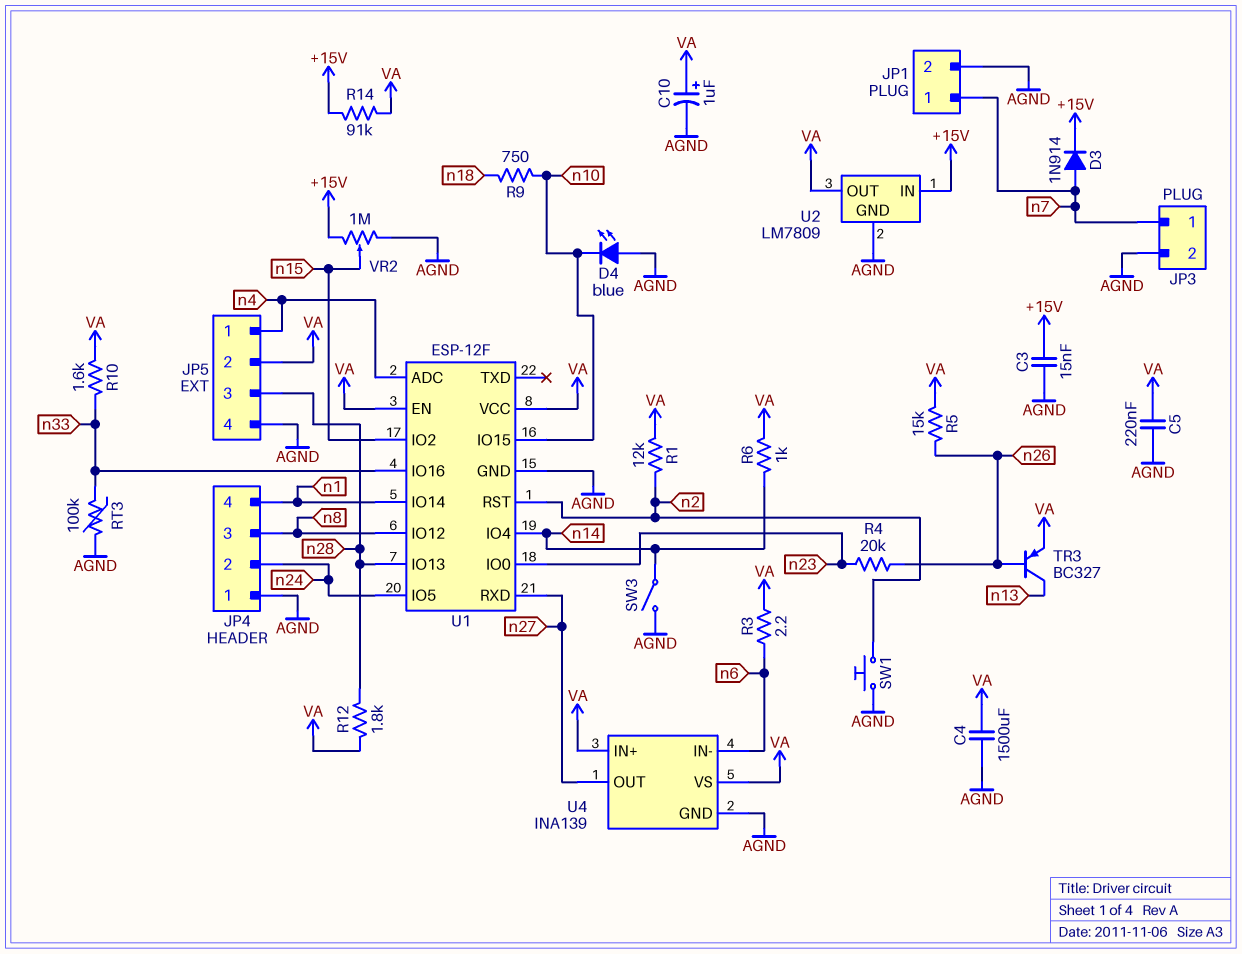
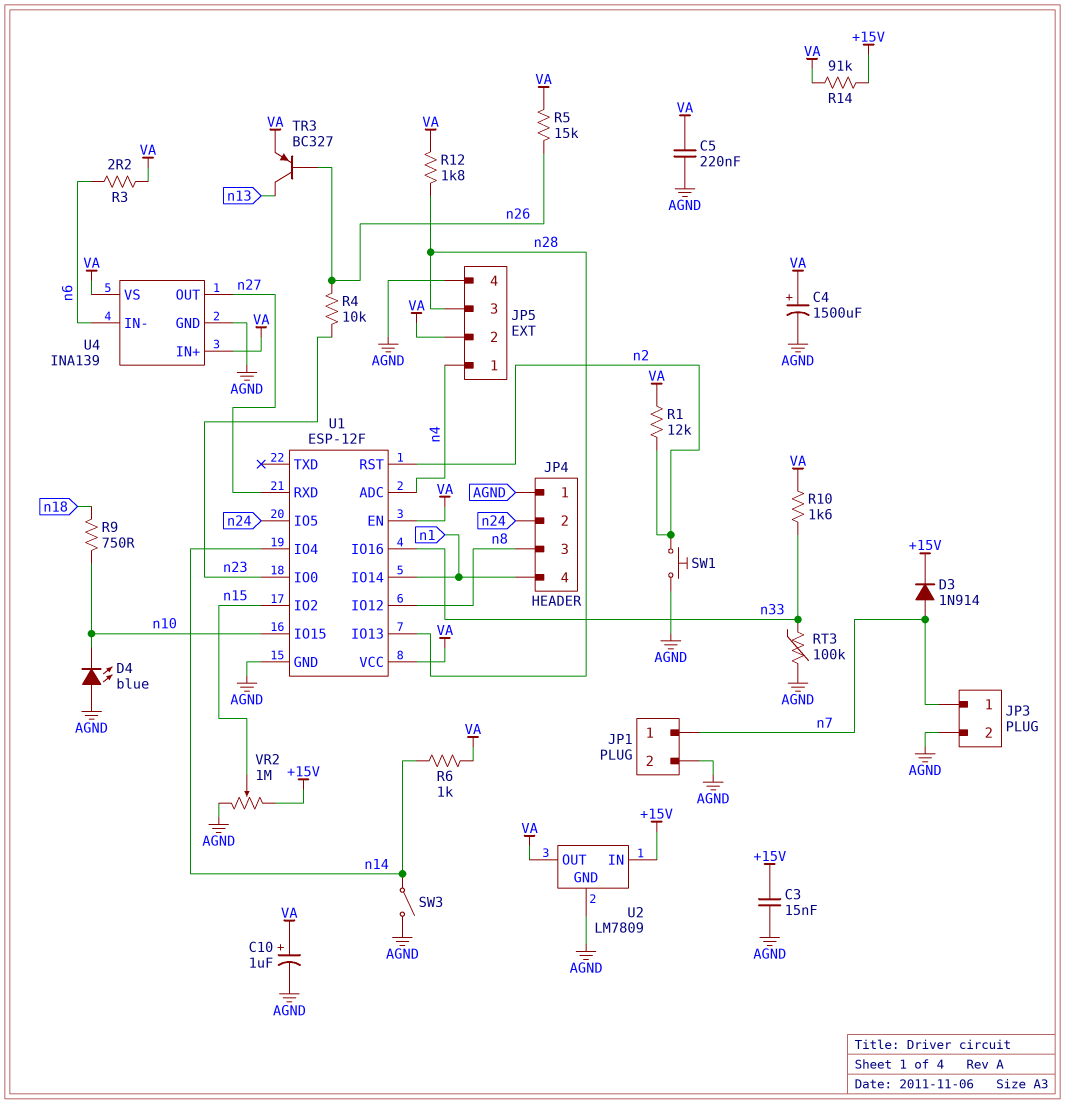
C4: 1500uF (AGND, VA) -> 1500uF (plus VA, minus AGND)
R4: 20k (n23, n26) -> 10k (n23, n26)

